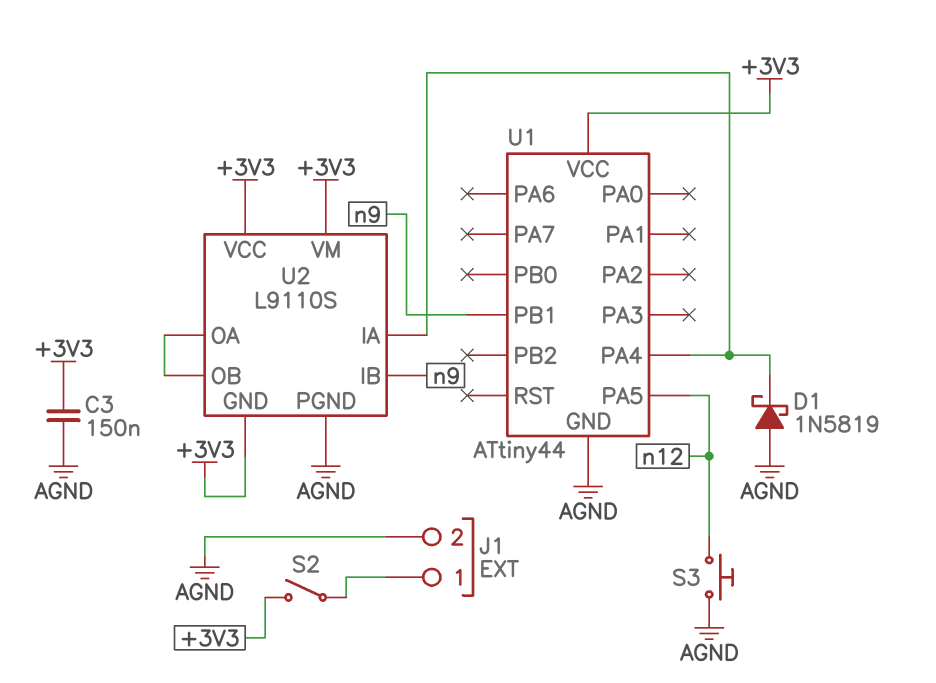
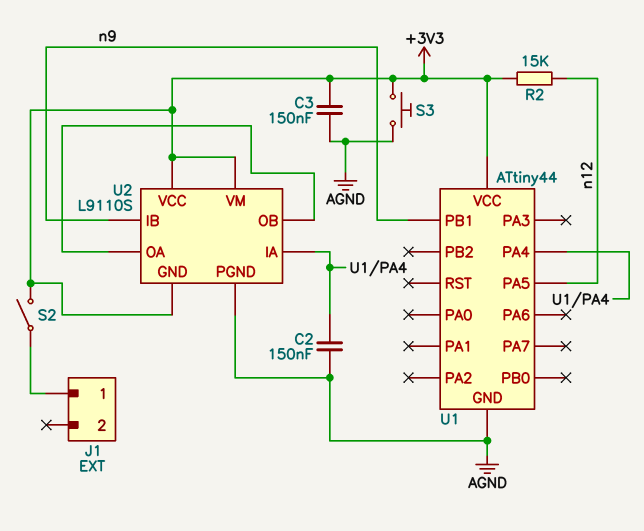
C2: none -> 150nF (AGND, U1/PA4)
D1: schottky 1N5819 (A AGND, K U1/PA4) -> none
J1 pin 2: AGND -> none
R2: none -> 15k (+3V3, n12)
S3: button (AGND, n12) -> button (+3V3, AGND)

